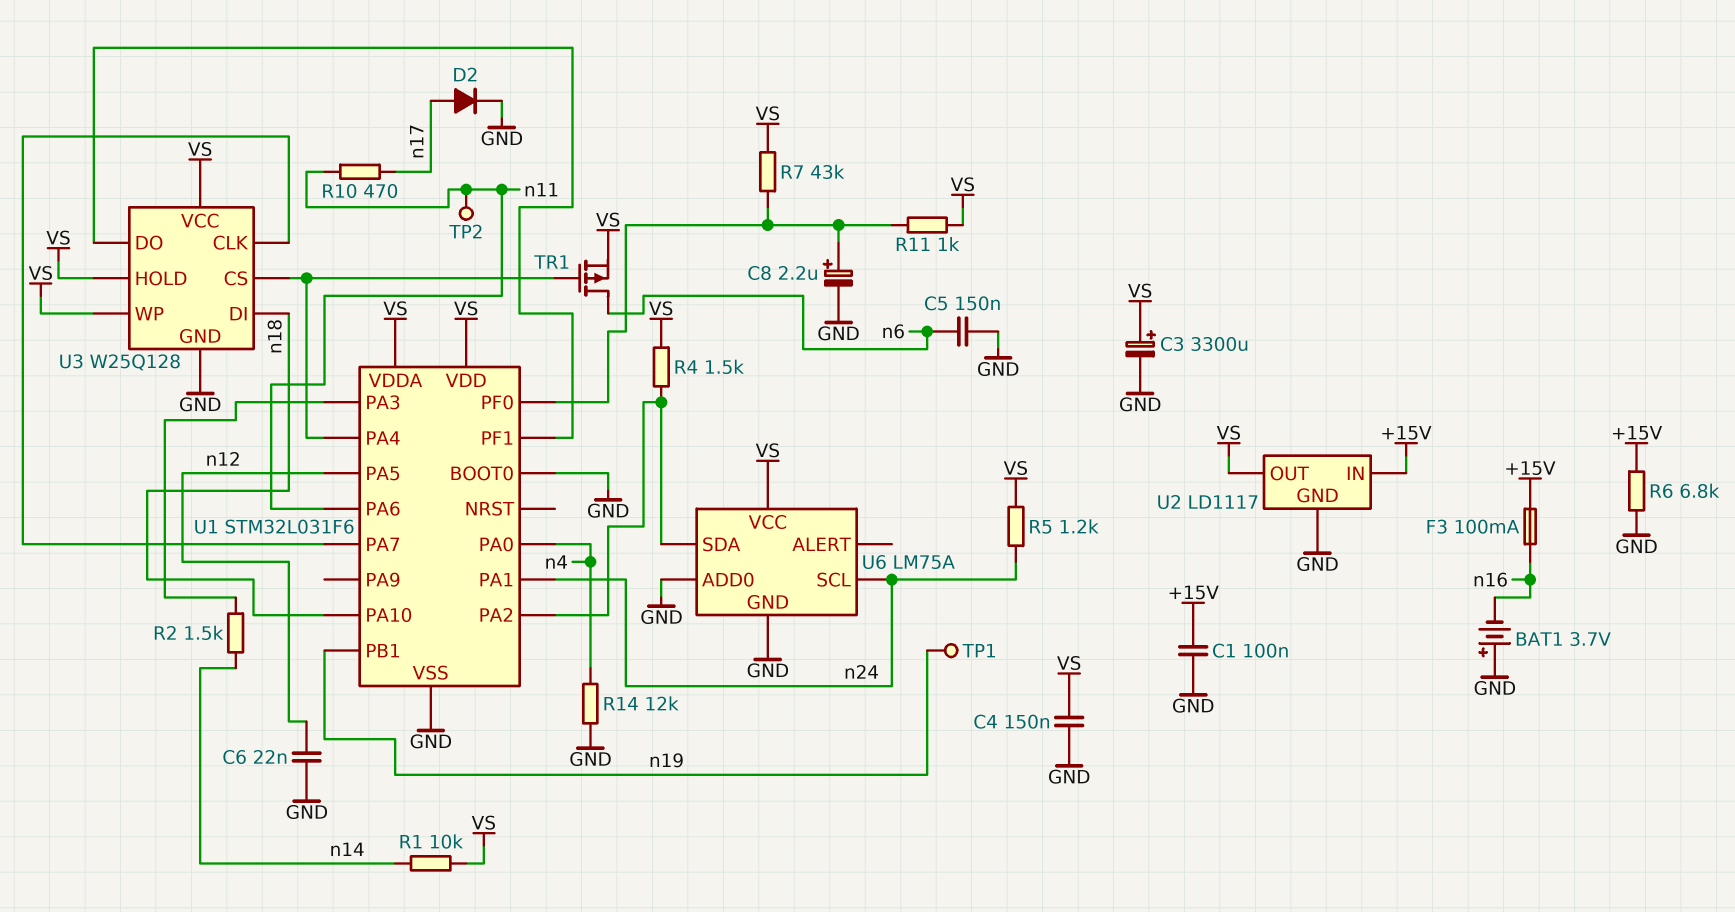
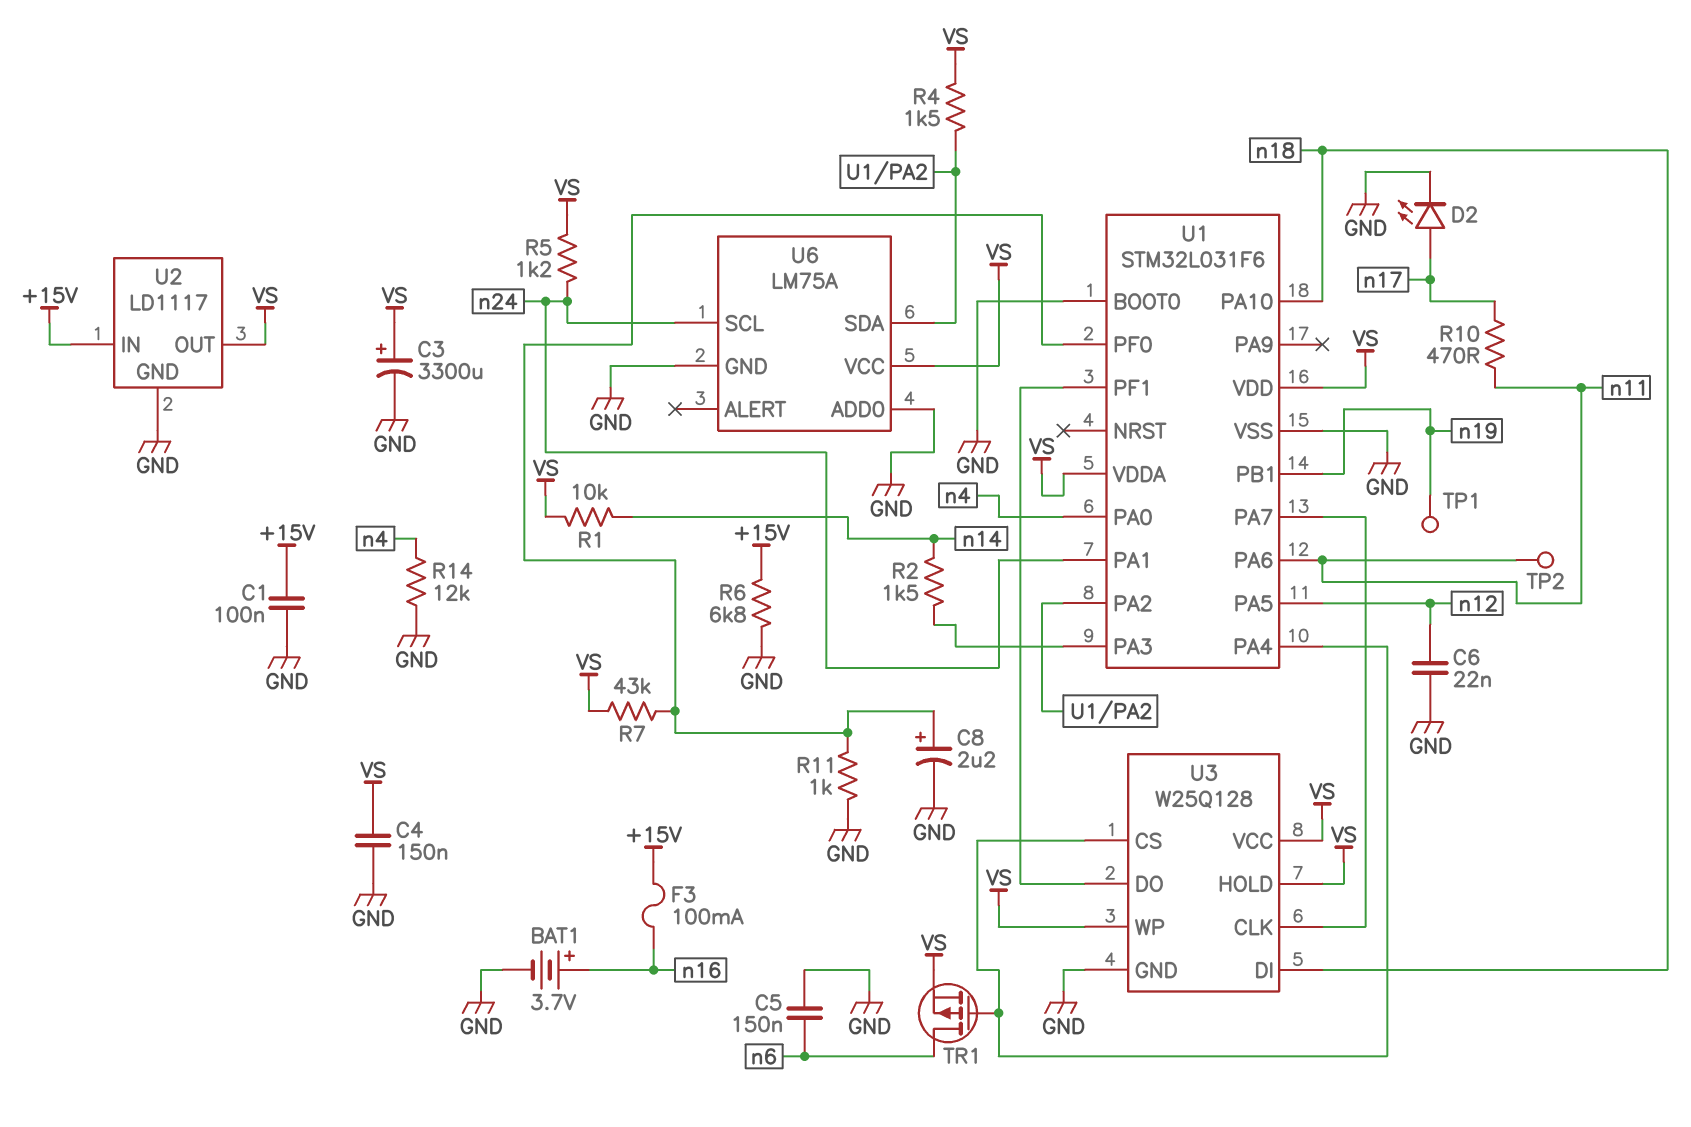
BAT1: 3.7V (plus GND, minus n16) -> 3.7V (plus n16, minus GND)
D2: diode (A n17, K GND) -> LED (A n17, K GND)
R11: 1k (U1/PF0, VS) -> 1k (GND, U1/PF0)

